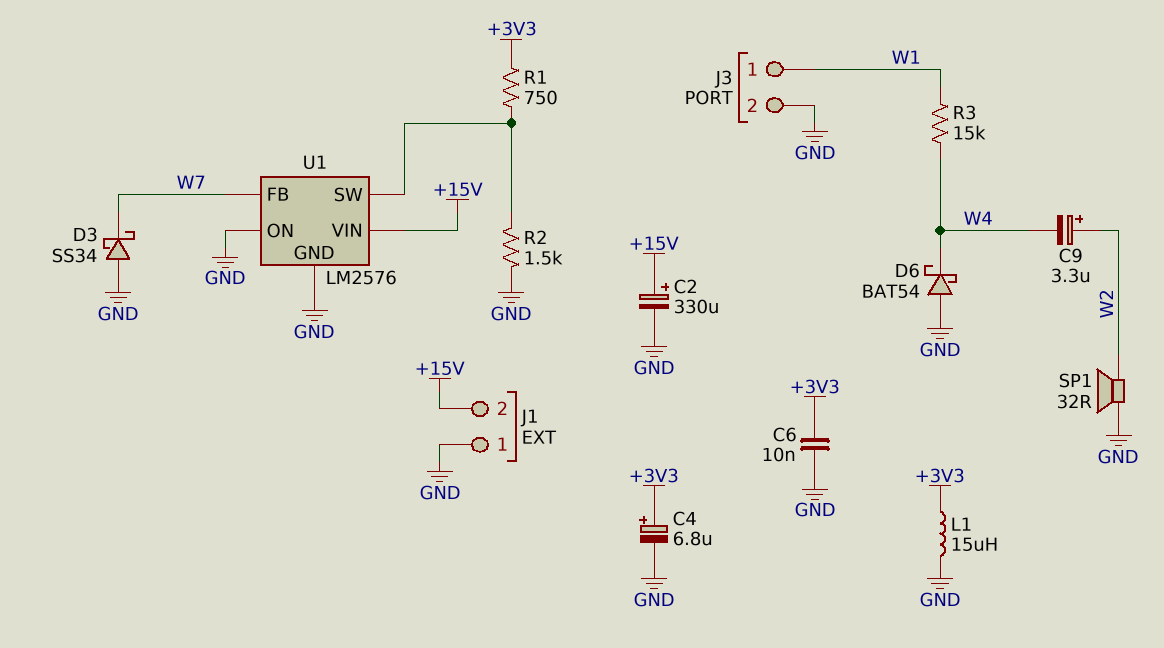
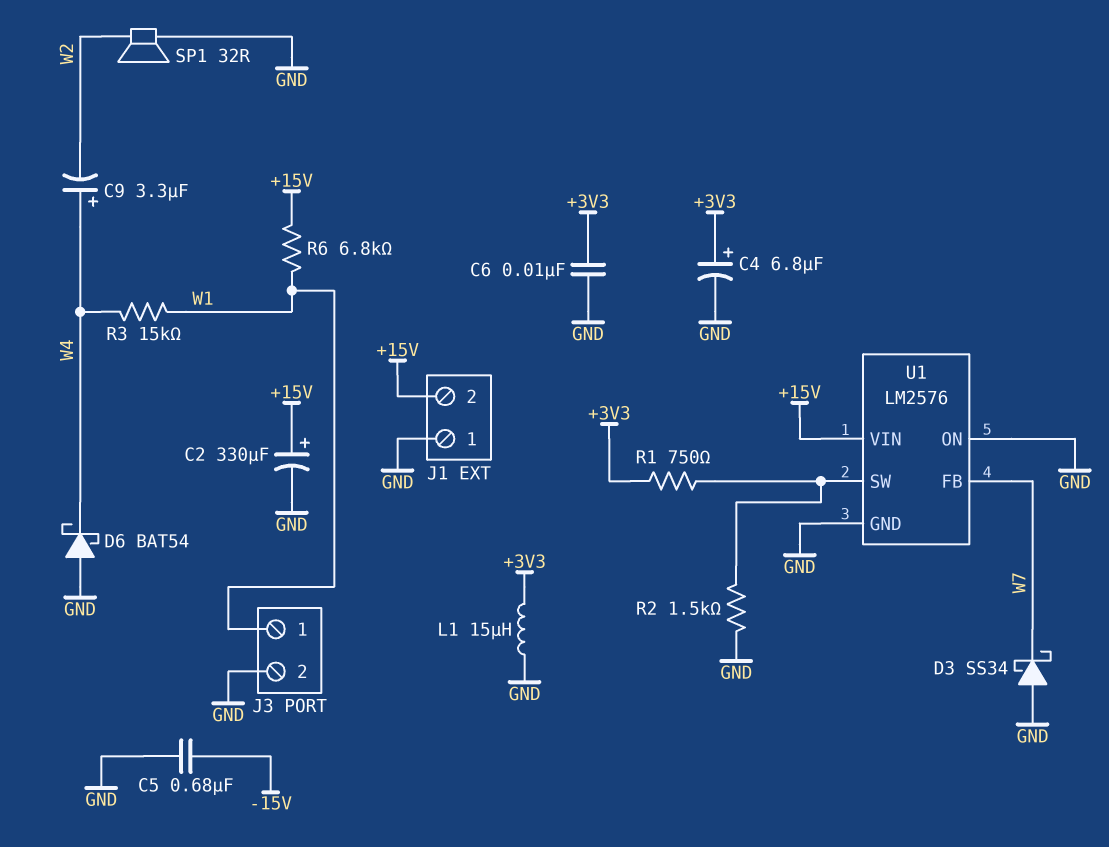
C5: none -> 680nF (-15V, GND)
C9: 3.3uF (plus W2, minus W4) -> 3.3uF (plus W4, minus W2)
R6: none -> 6.8k (+15V, W1)

